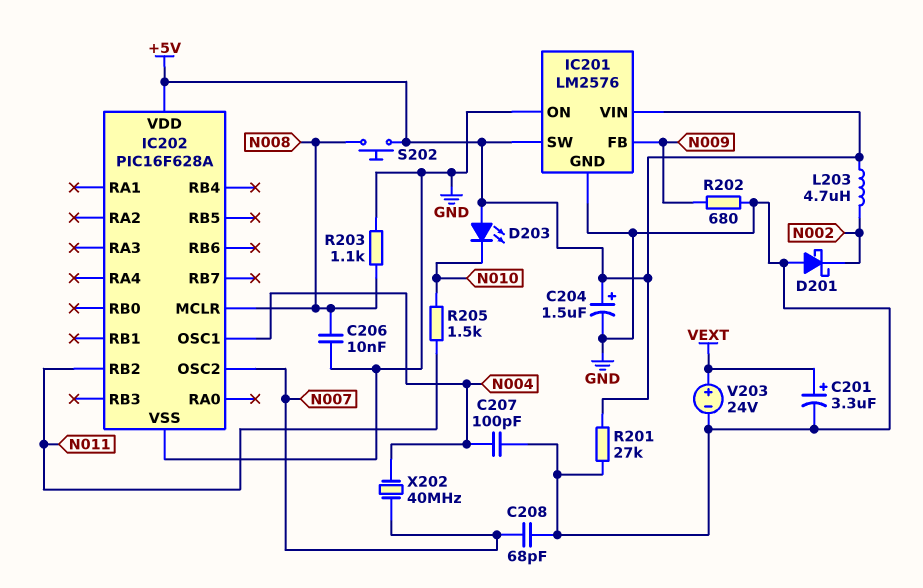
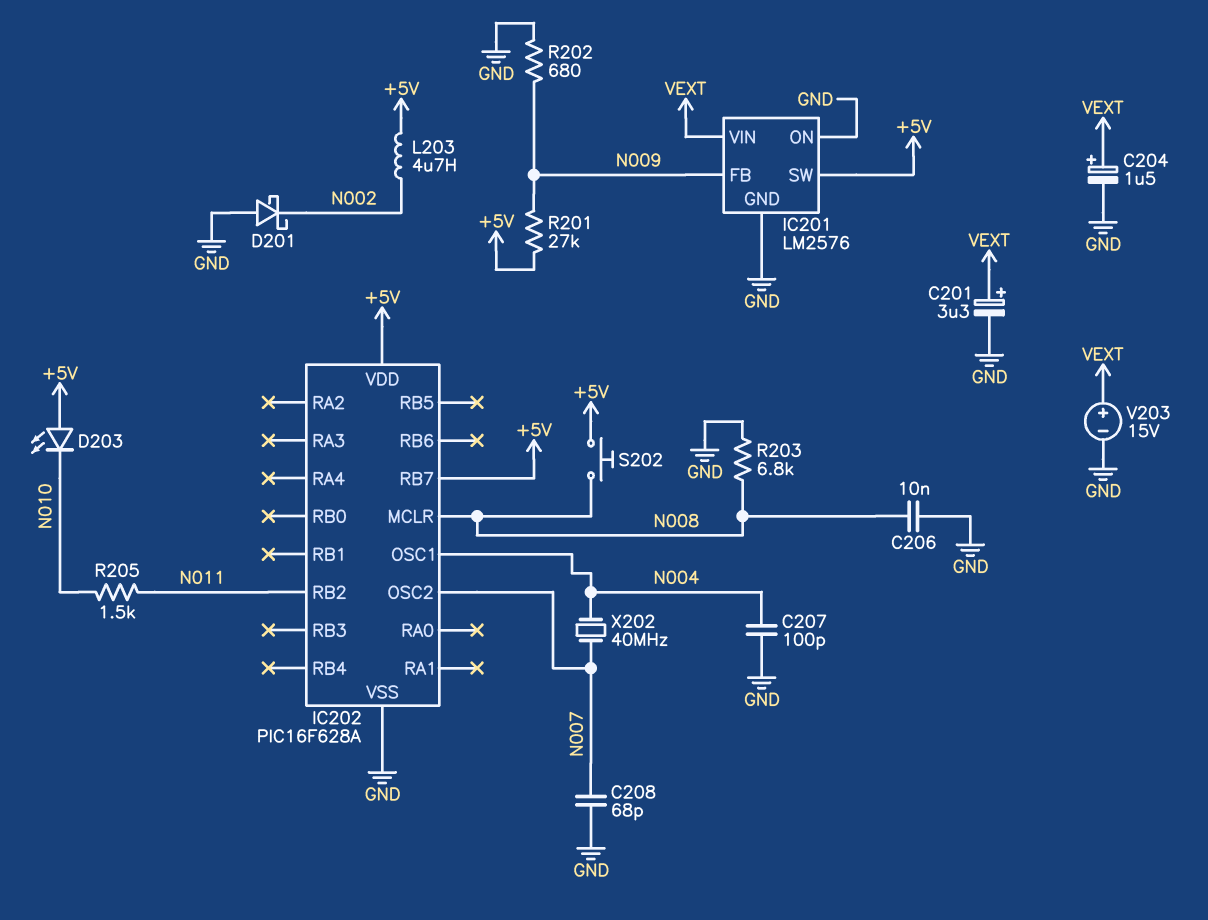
C204: 1.5uF (plus +5V, minus GND) -> 1.5uF (plus VEXT, minus GND)
IC201 pin VIN: +5V -> VEXT
IC202 pin RB7: none -> +5V
R201: 27k (+5V, GND) -> 27k (+5V, N009)
R203: 1.1k (GND, N008) -> 6.8k (GND, N008)
V203: 24V (plus VEXT, minus GND) -> 15V (plus VEXT, minus GND)

